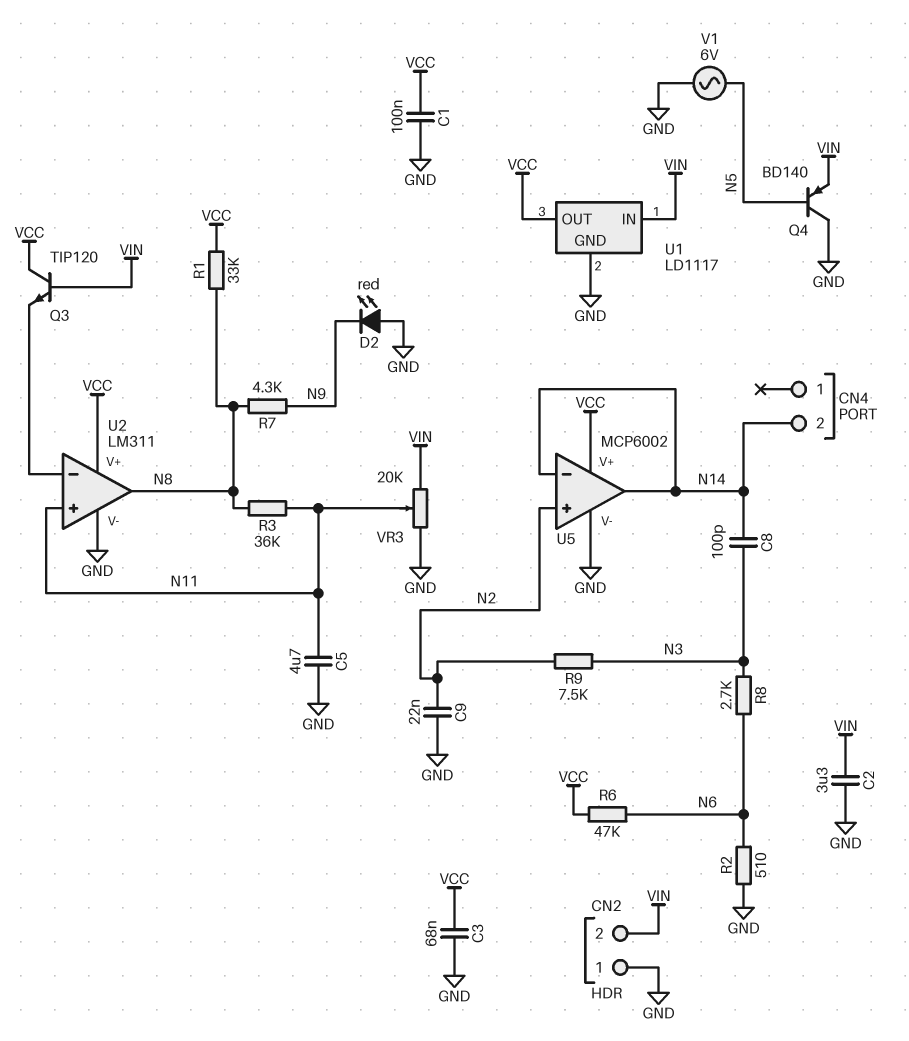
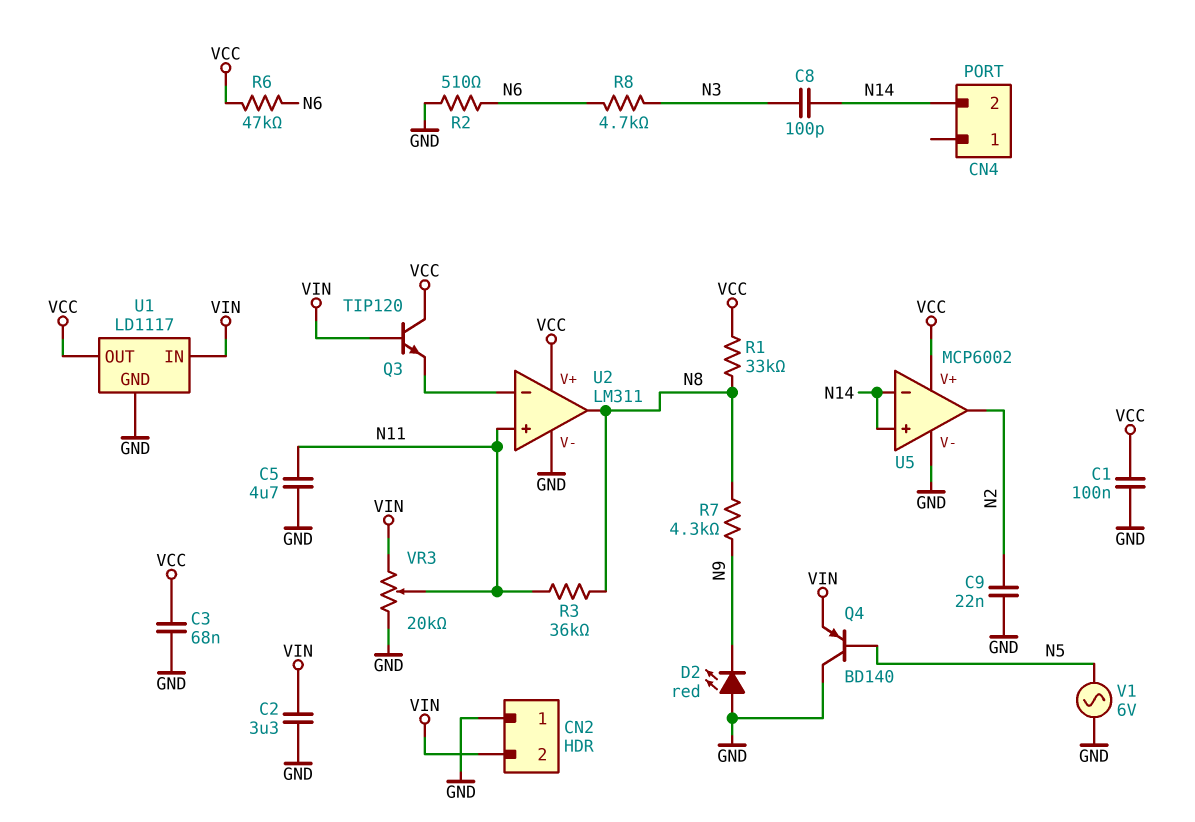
R8: 2.7k (N3, N6) -> 4.7k (N3, N6)
R9: 7.5k (N2, N3) -> none
U5 pin in+: N2 -> N14
U5 pin out: N14 -> N2

